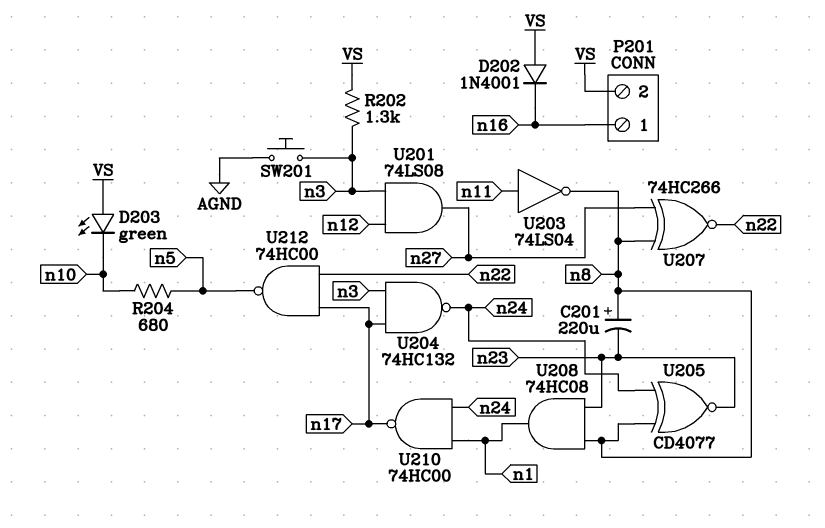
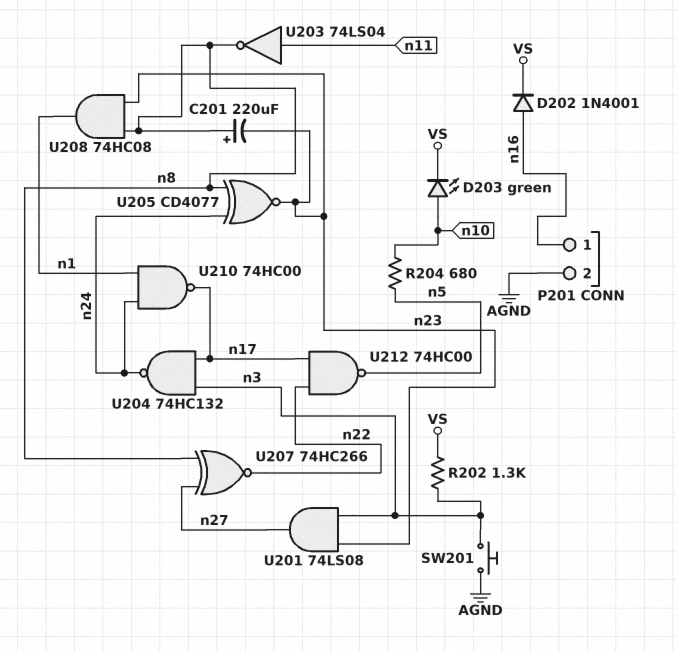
D202: diode 1N4001 (A VS, K n16) -> diode 1N4001 (A n16, K VS)
D203: LED green (A VS, K n10) -> LED green (A n10, K VS)
P201 pin 2: VS -> AGND
U201: AND 74LS08 (in n3, in n12, out n27) -> AND 74LS08 (in n3, in n23, out n27)

